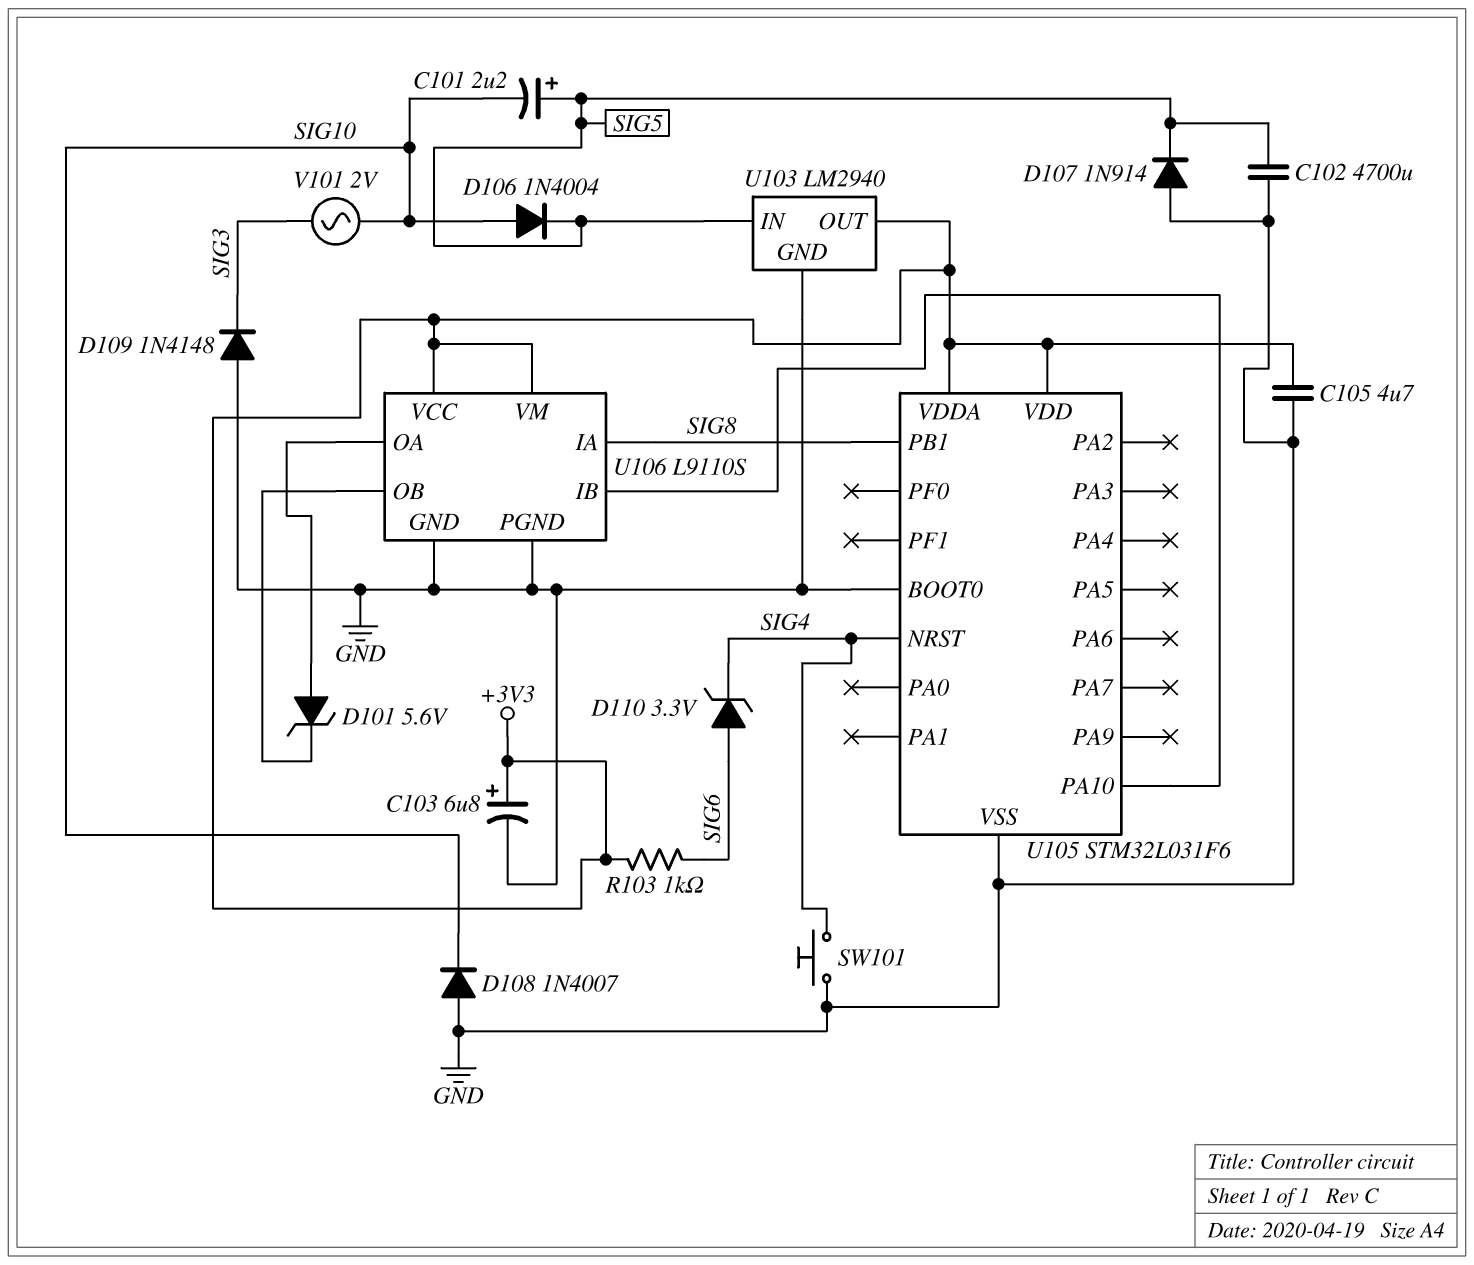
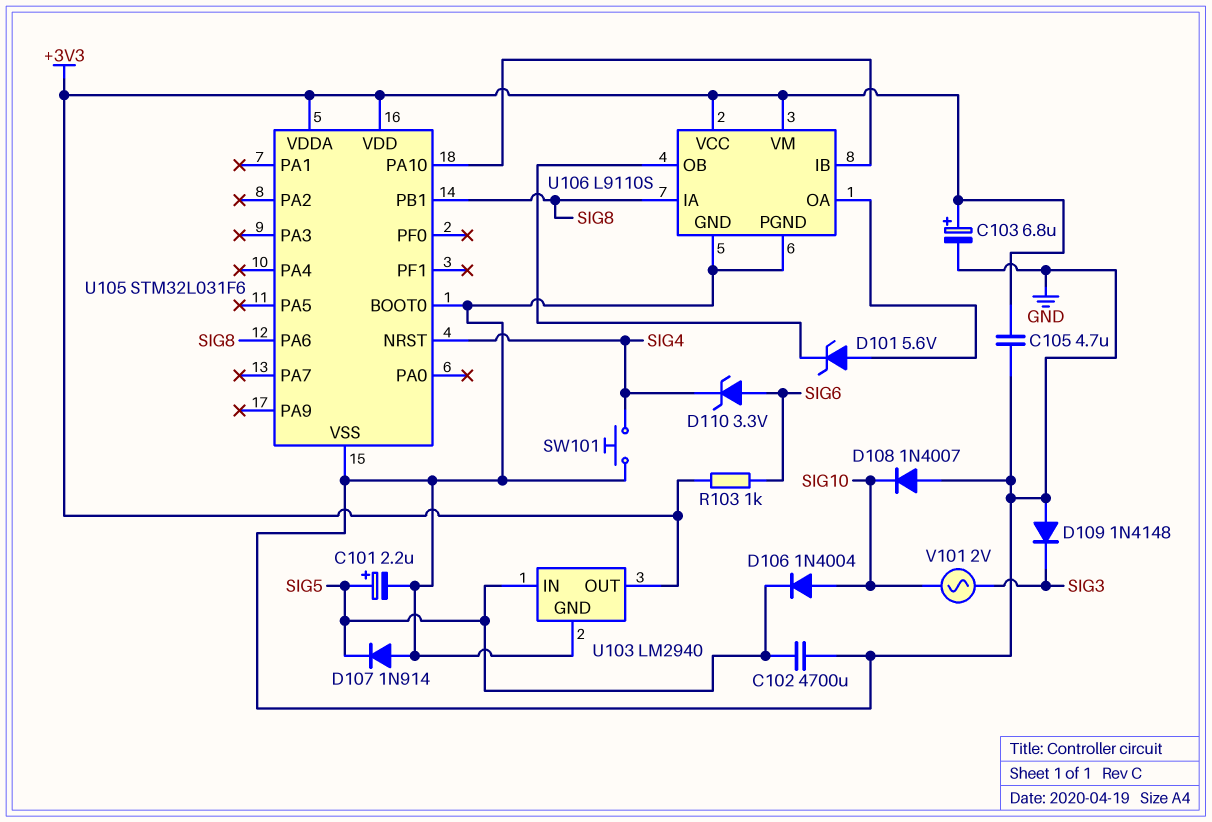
C101: 2.2uF (plus SIG5, minus SIG10) -> 2.2uF (plus SIG5, minus GND)
U105 pin PA6: none -> SIG8

